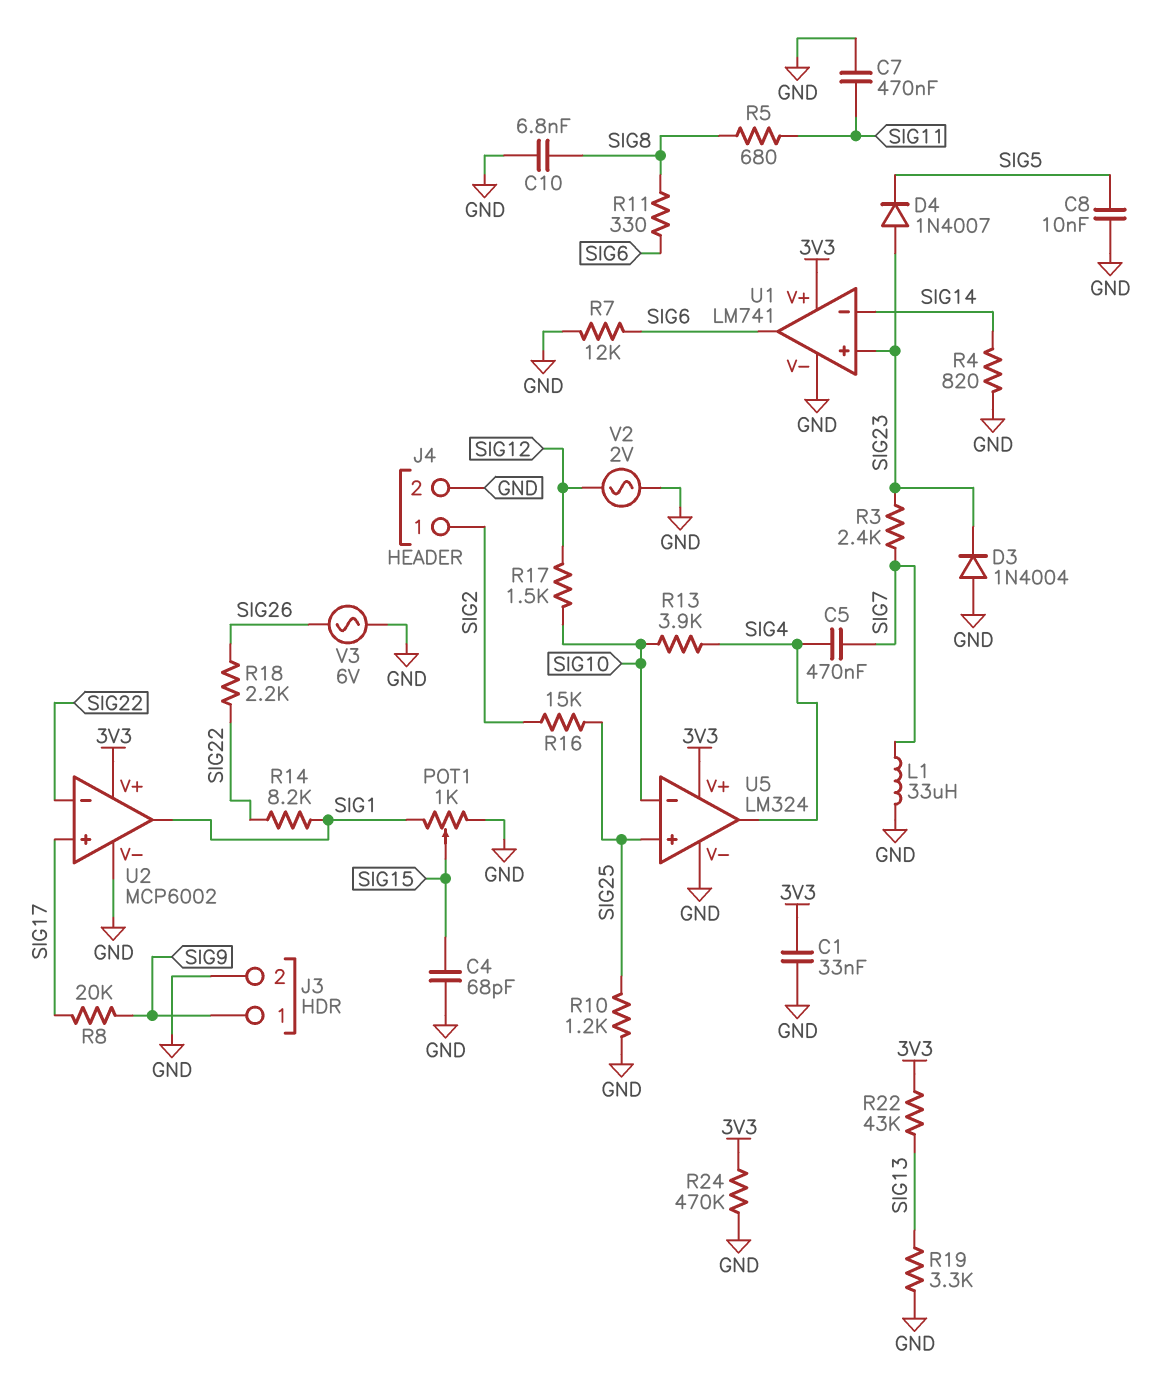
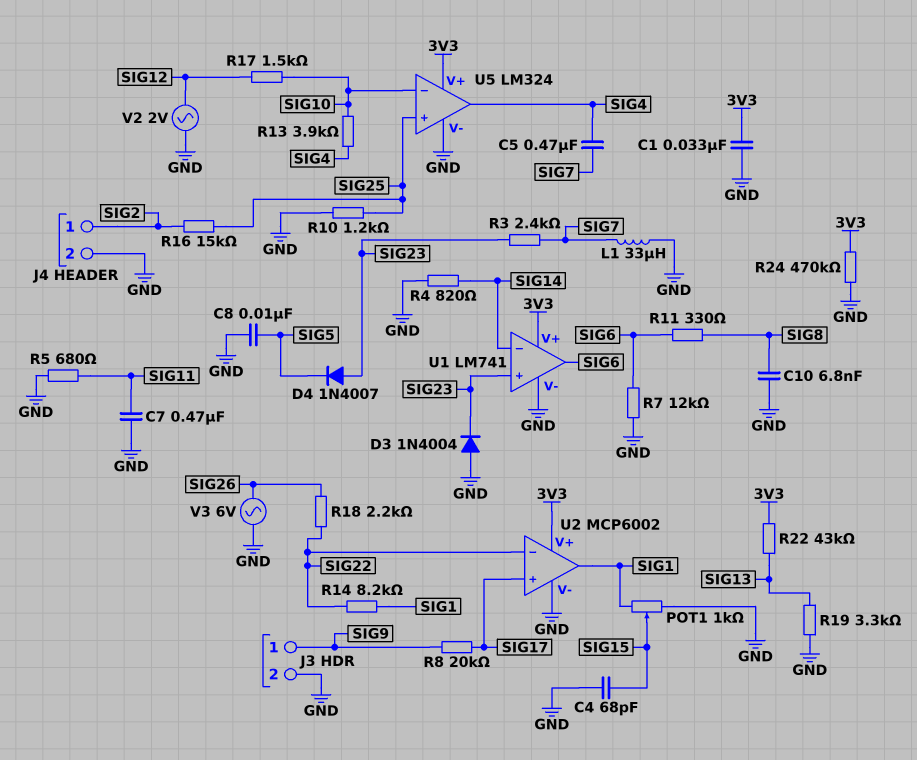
R5: 680 (SIG8, SIG11) -> 680 (GND, SIG11)

